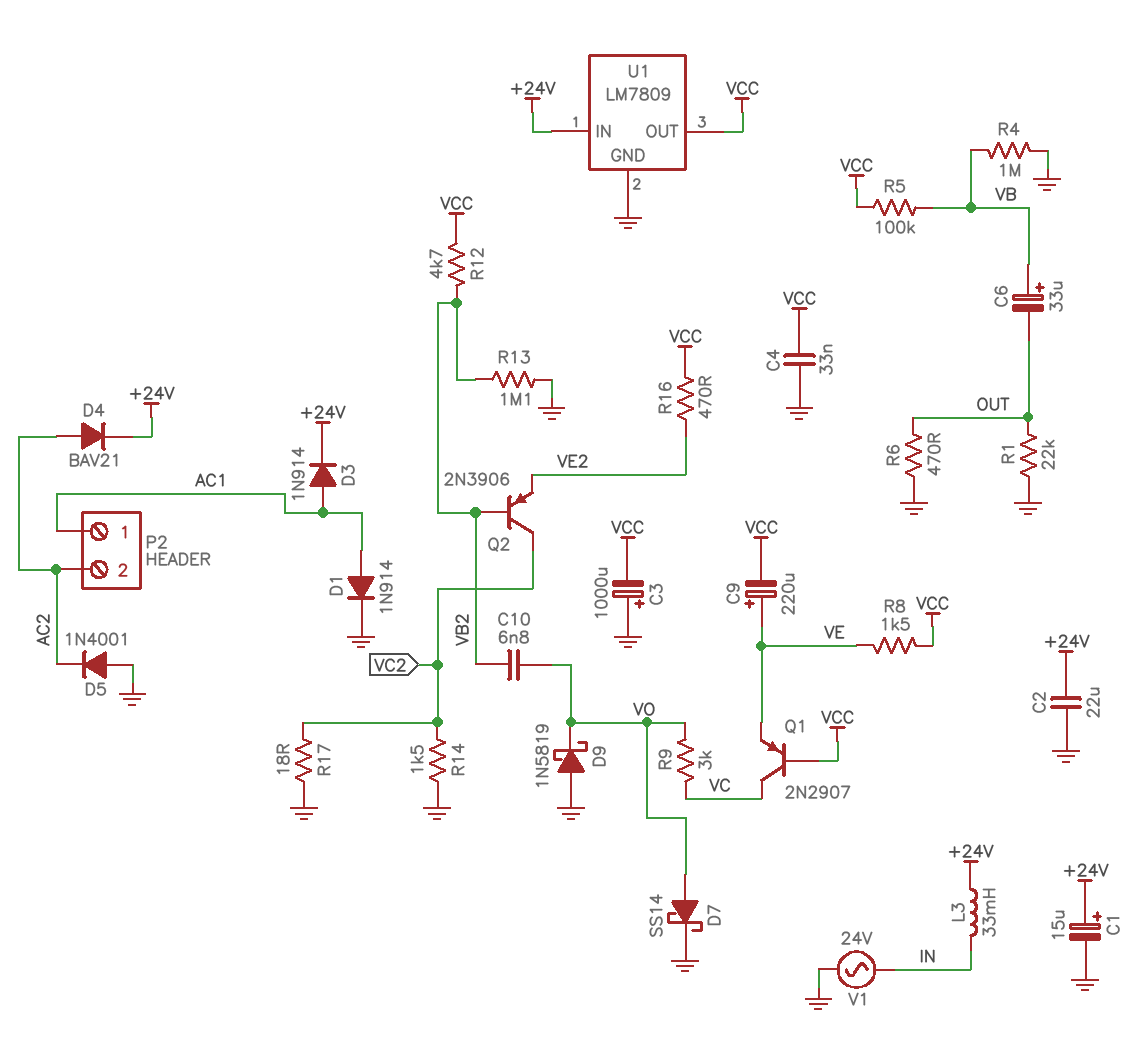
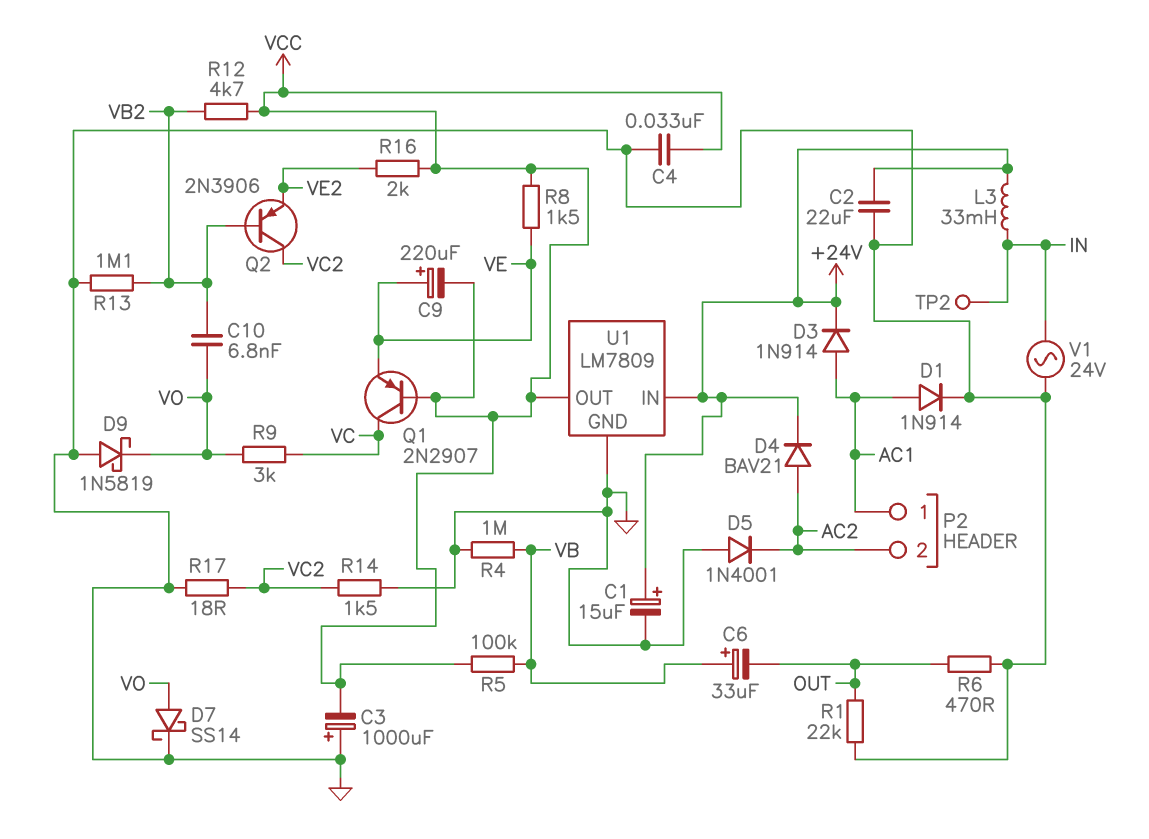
R16: 470 (VCC, VE2) -> 2k (VCC, VE2)
TP2: none -> test point (IN)

